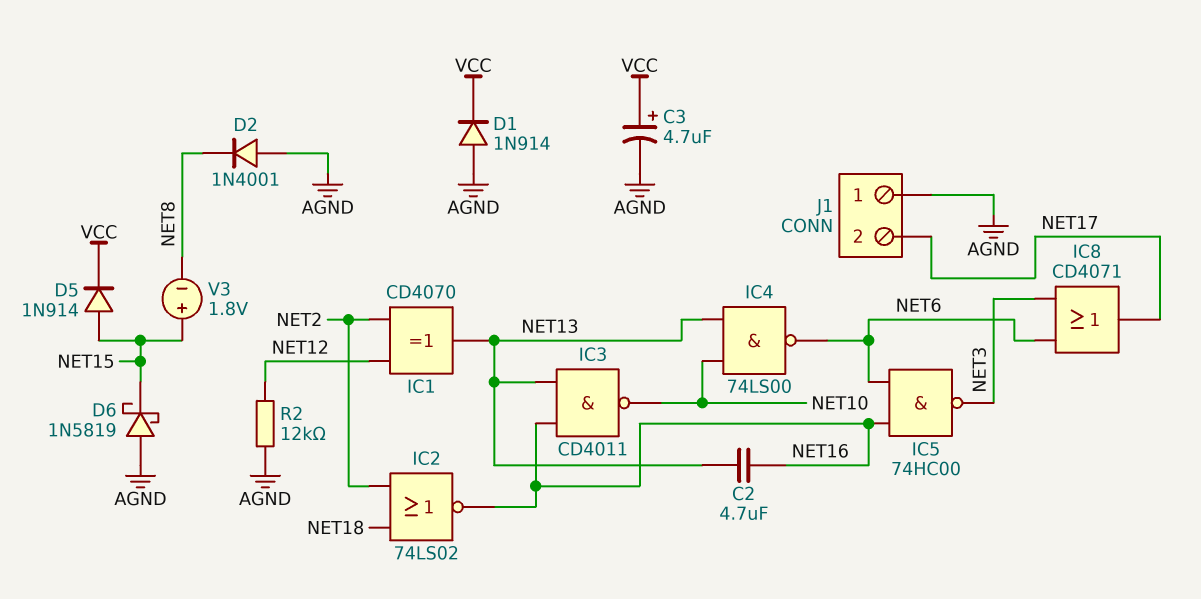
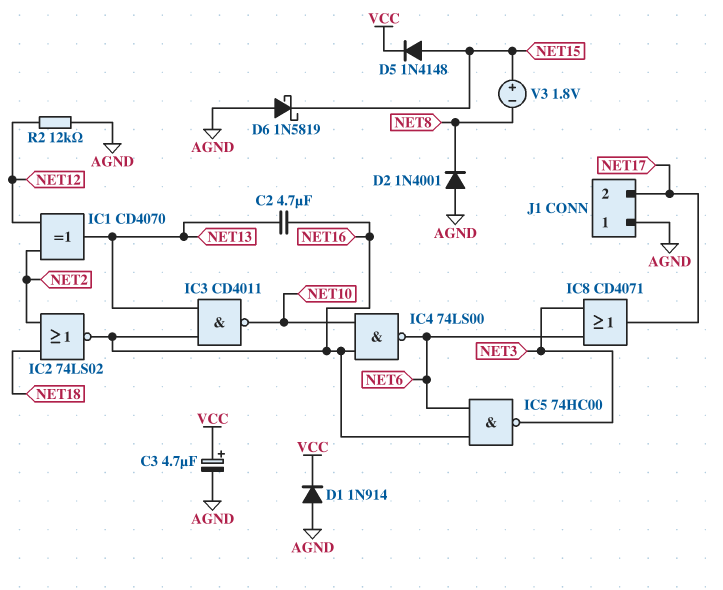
D5: diode 1N914 (A NET15, K VCC) -> diode 1N4148 (A NET15, K VCC)
IC4: NAND 74LS00 (in NET10, in NET13, out NET6) -> NAND 74LS00 (in NET10, in NET16, out NET6)

